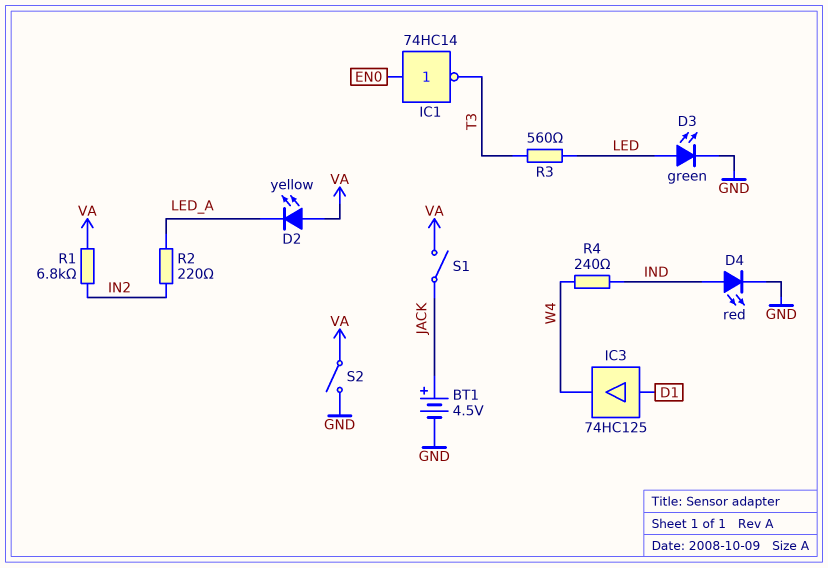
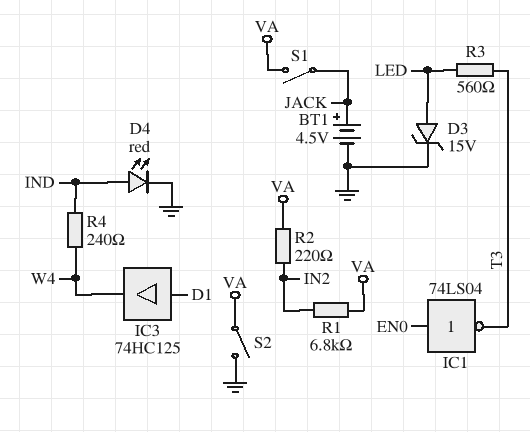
D2: LED yellow (A VA, K LED_A) -> none
D3: LED green (A LED, K GND) -> zener 15V (A LED, K GND)
IC1: NOT 74HC14 (in EN0, out T3) -> NOT 74LS04 (in EN0, out T3)
R2: 220 (IN2, LED_A) -> 220 (IN2, VA)

